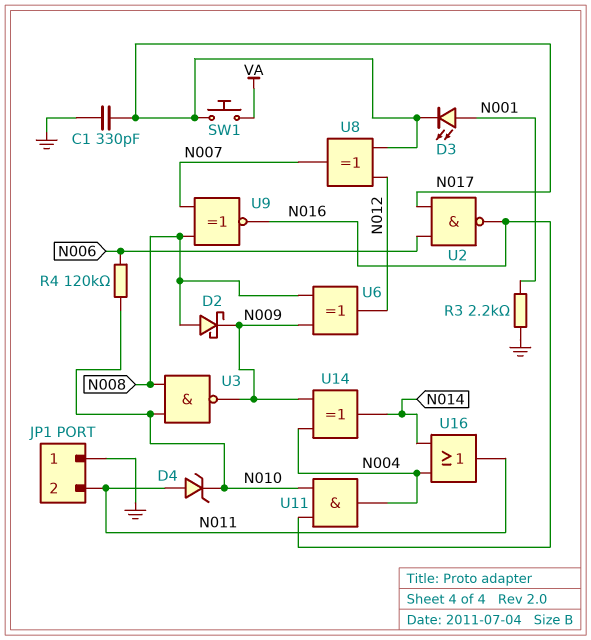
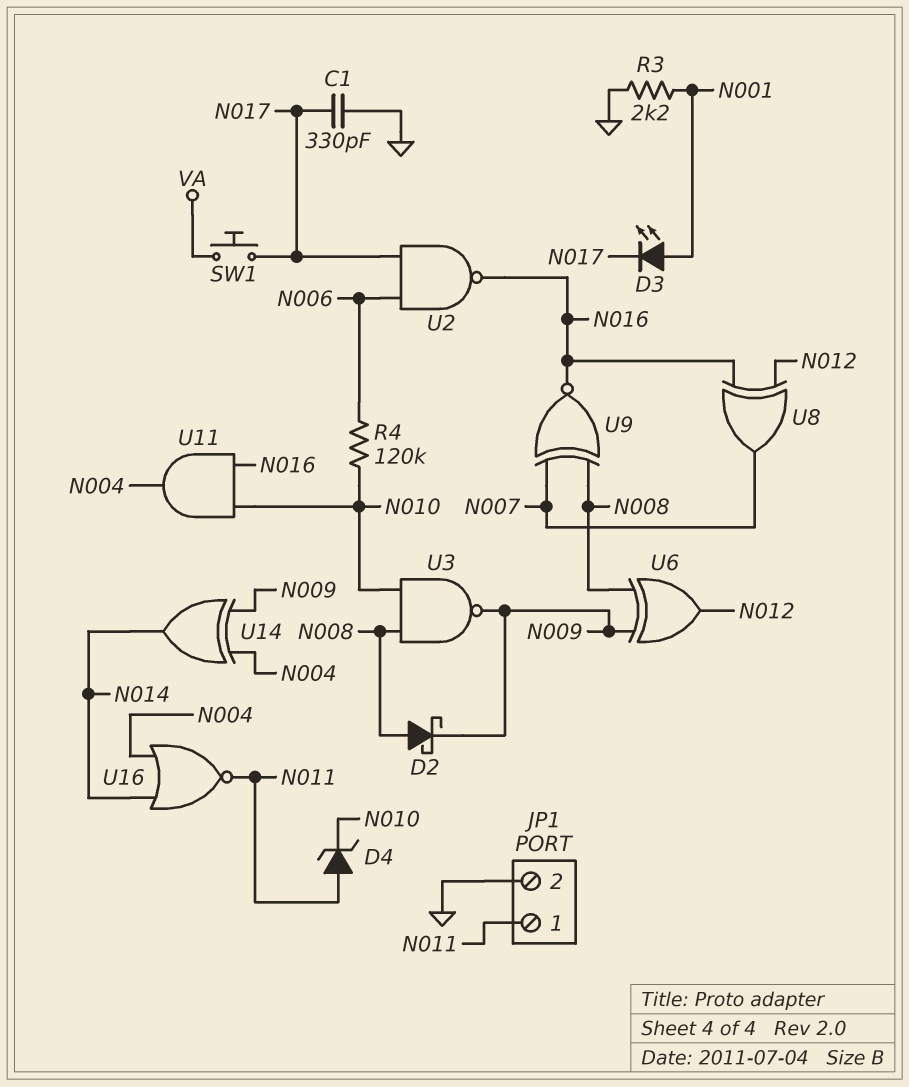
JP1 pin 1: GND -> N011
JP1 pin 2: N011 -> GND
U8: XOR (in N012, in N017, out N007) -> XOR (in N012, in N016, out N007)
U16: OR (in N004, in N014, out N011) -> NOR (in N004, in N014, out N011)

